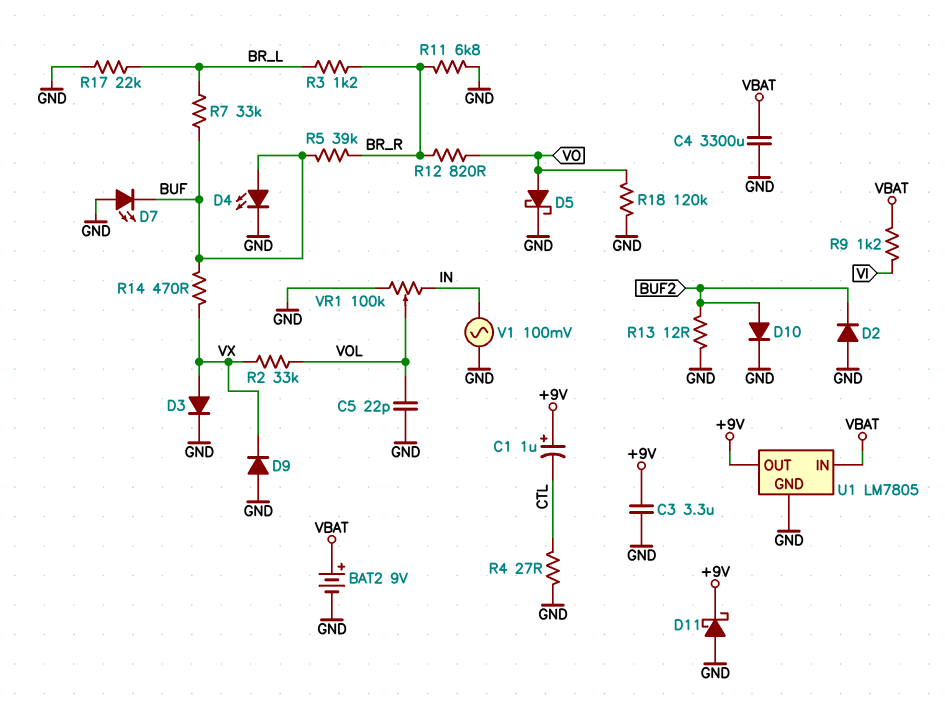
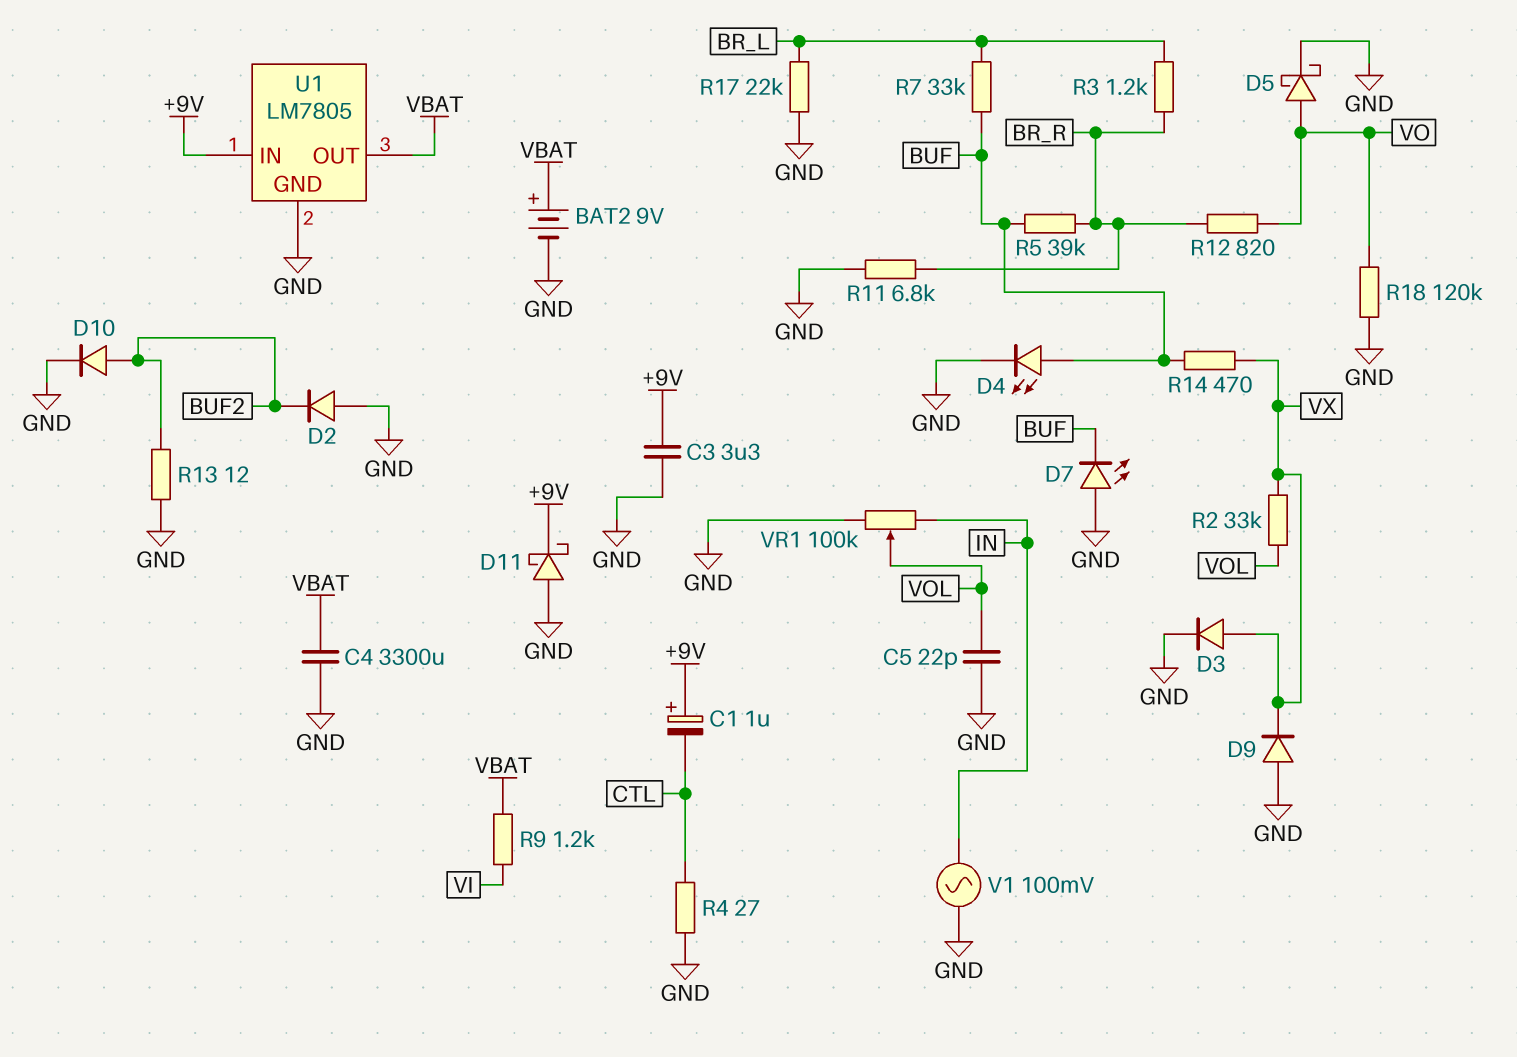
U1 pin IN: VBAT -> +9V
U1 pin OUT: +9V -> VBAT

